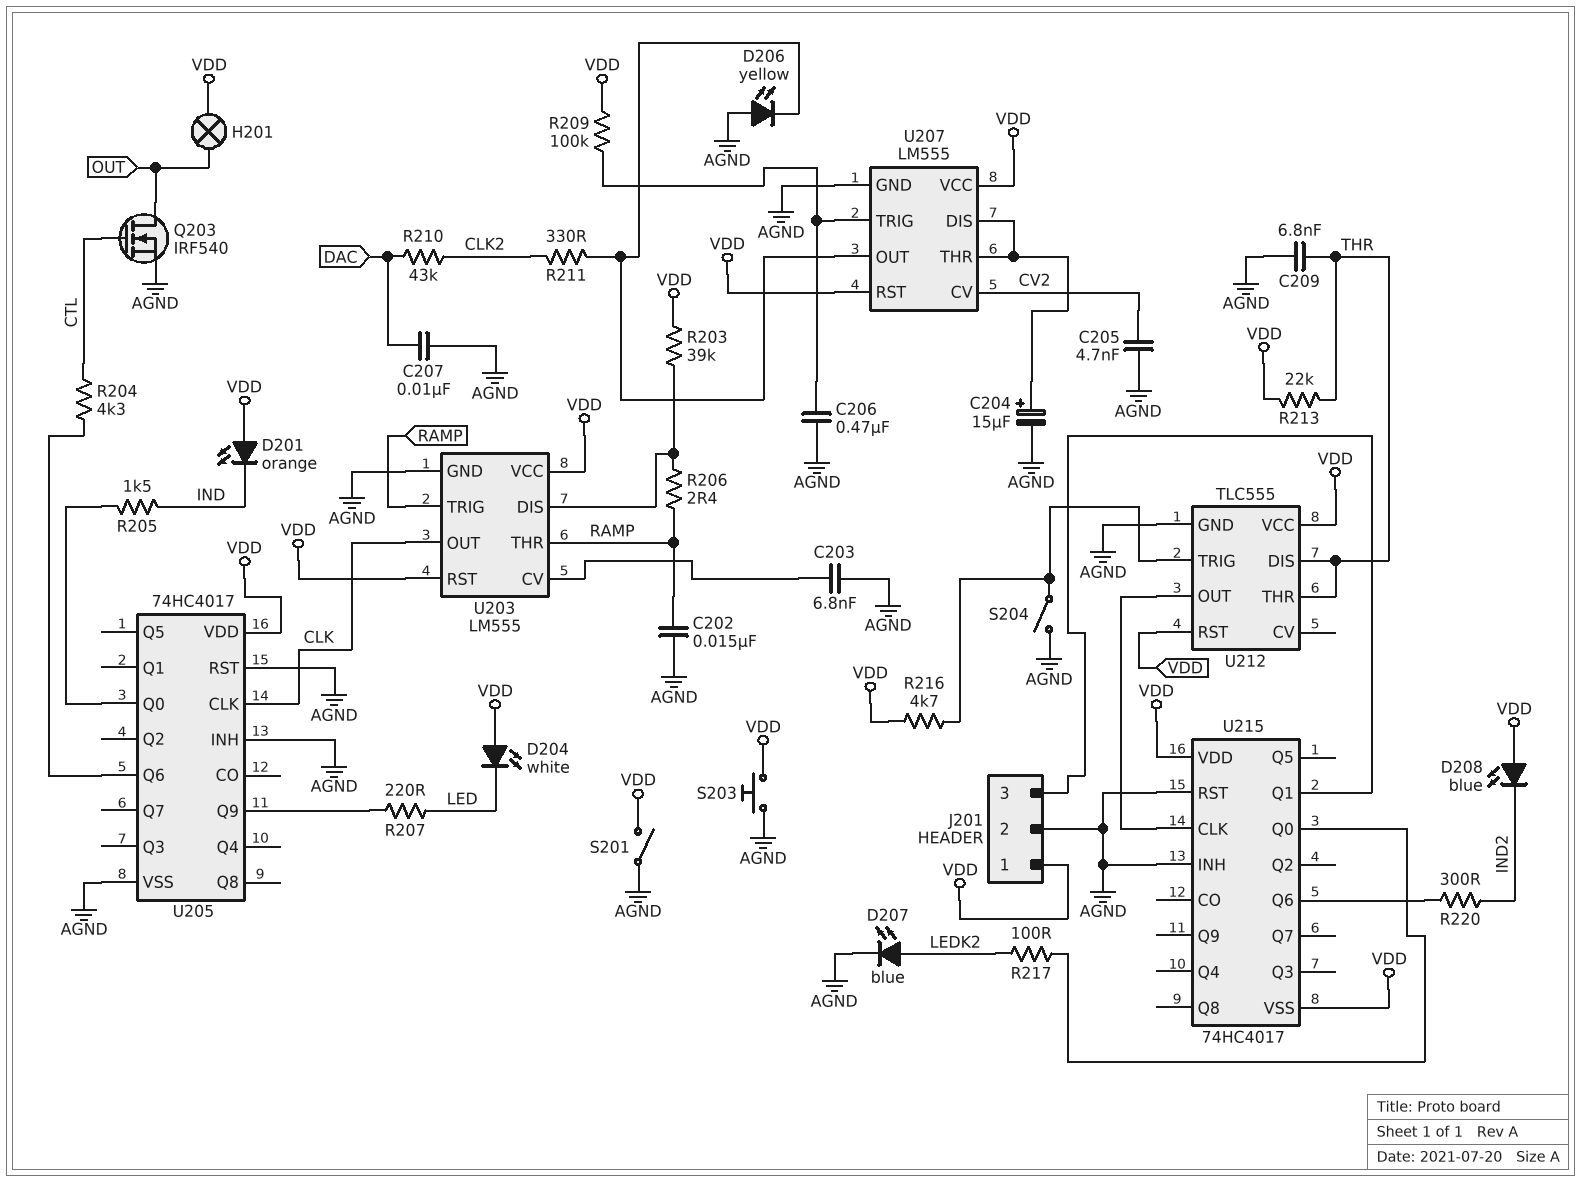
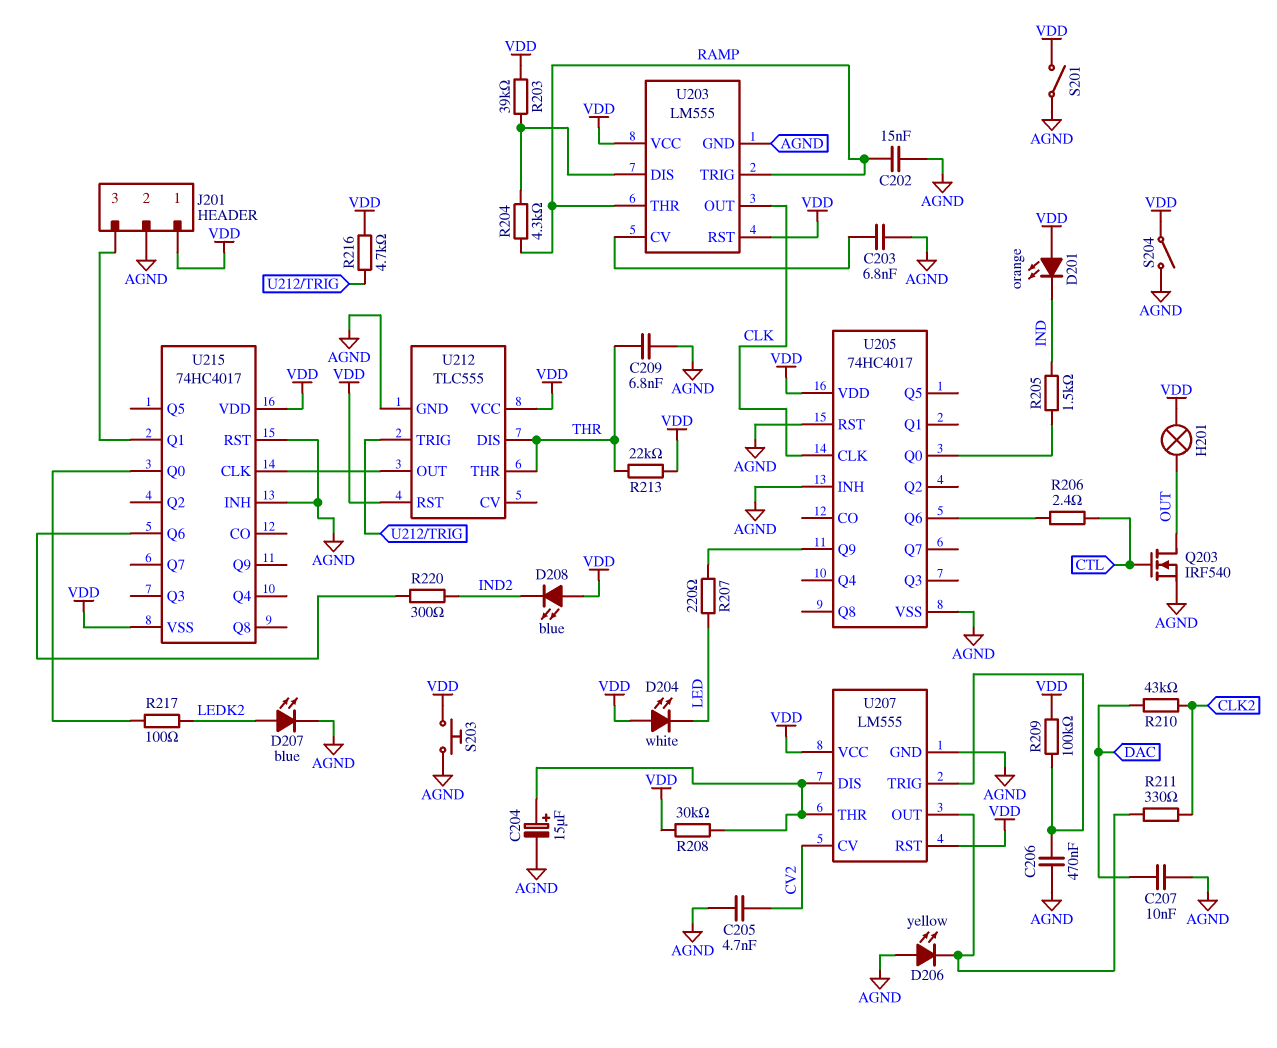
R204: 4.3k (CTL, U205/Q6) -> 4.3k (RAMP, U203/DIS)
R206: 2.4 (RAMP, U203/DIS) -> 2.4 (CTL, U205/Q6)
R208: none -> 30k (U207/DIS, VDD)
S204: switch (AGND, U212/TRIG) -> switch (AGND, VDD)

